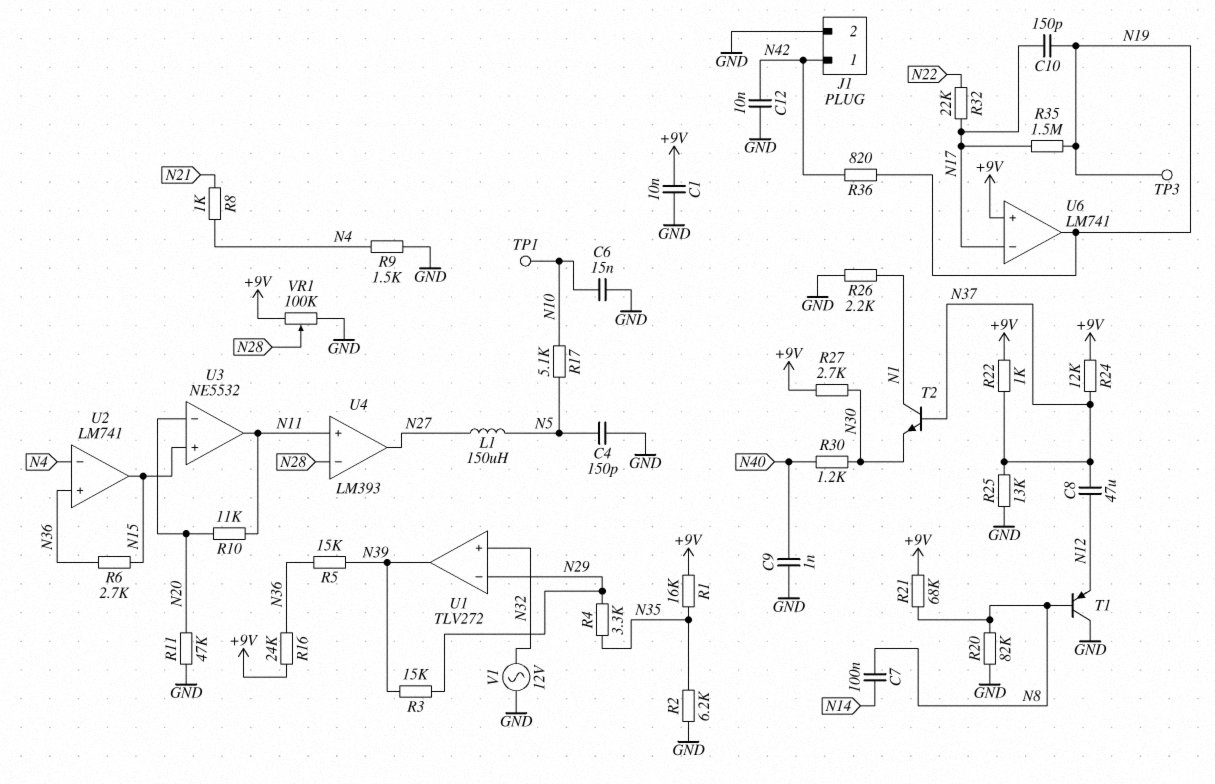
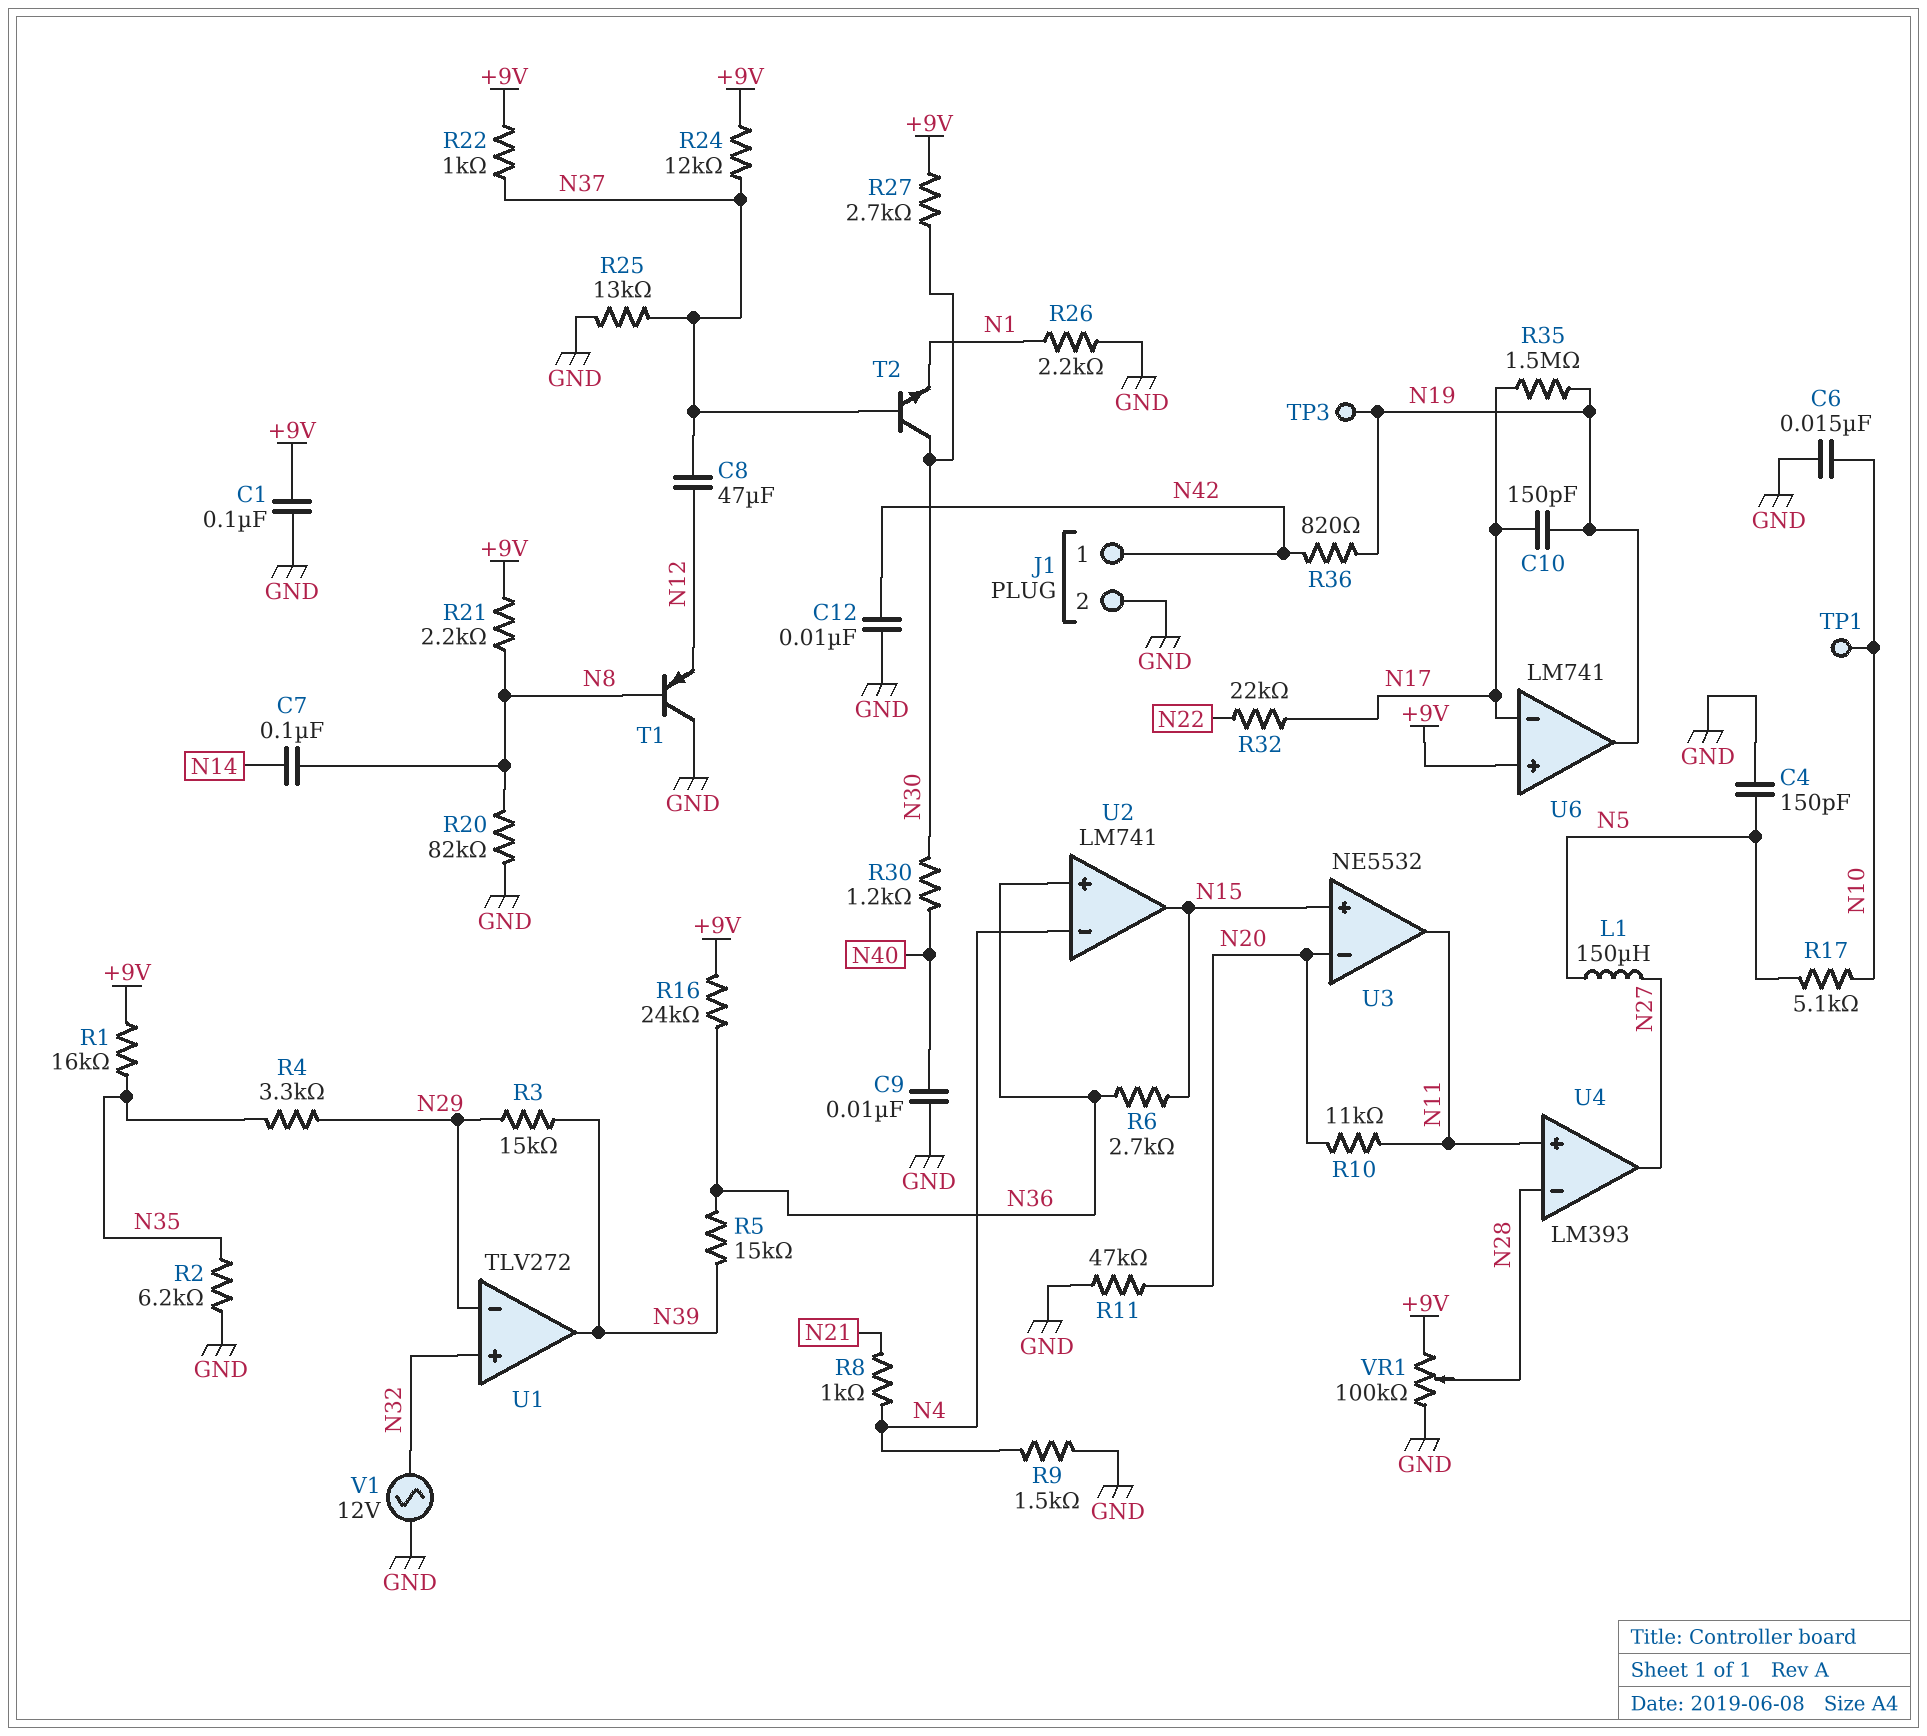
C1: 10nF (+9V, GND) -> 100nF (+9V, GND)
C9: 1nF (GND, N40) -> 10nF (GND, N40)
R21: 68k (+9V, N8) -> 2.2k (+9V, N8)
T2: NPN (B N37, C N1, E N30) -> NPN (B N37, C N30, E N1)

